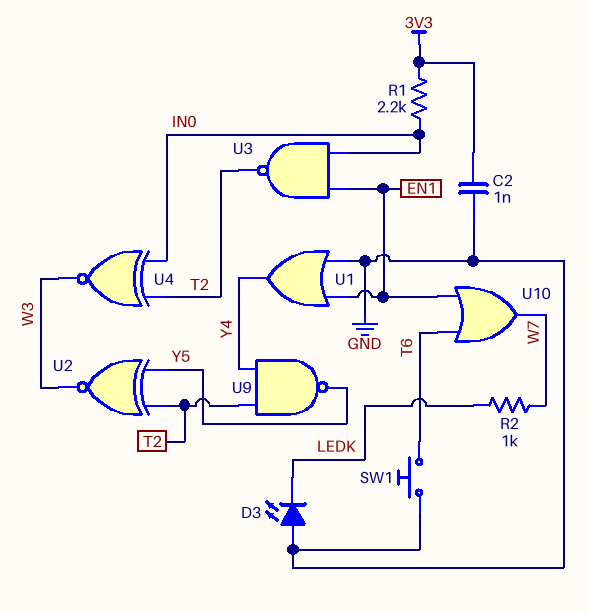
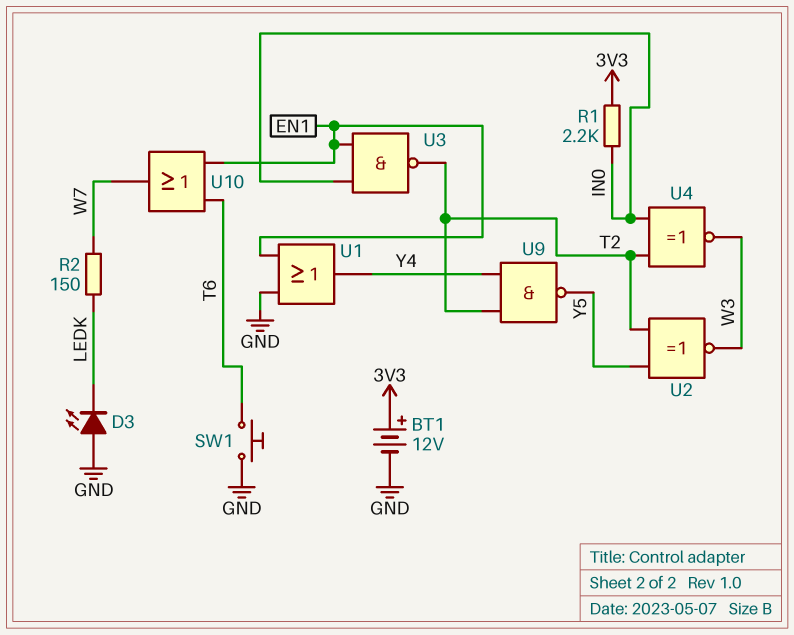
BT1: none -> 12V (plus 3V3, minus GND)
C2: 1nF (3V3, GND) -> none
R2: 1k (LEDK, W7) -> 150 (LEDK, W7)

